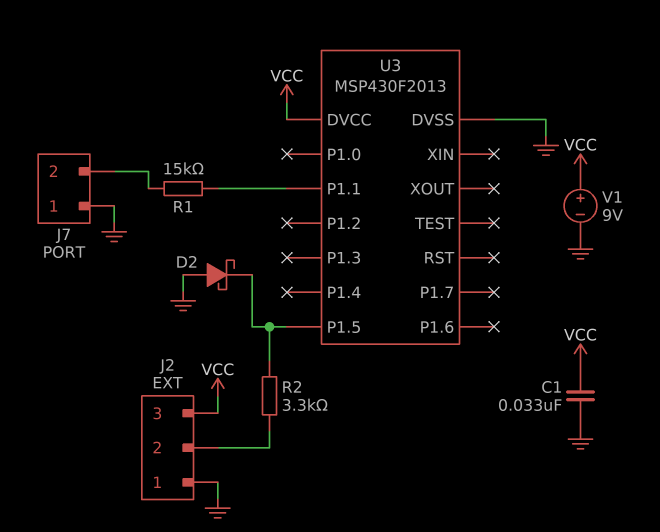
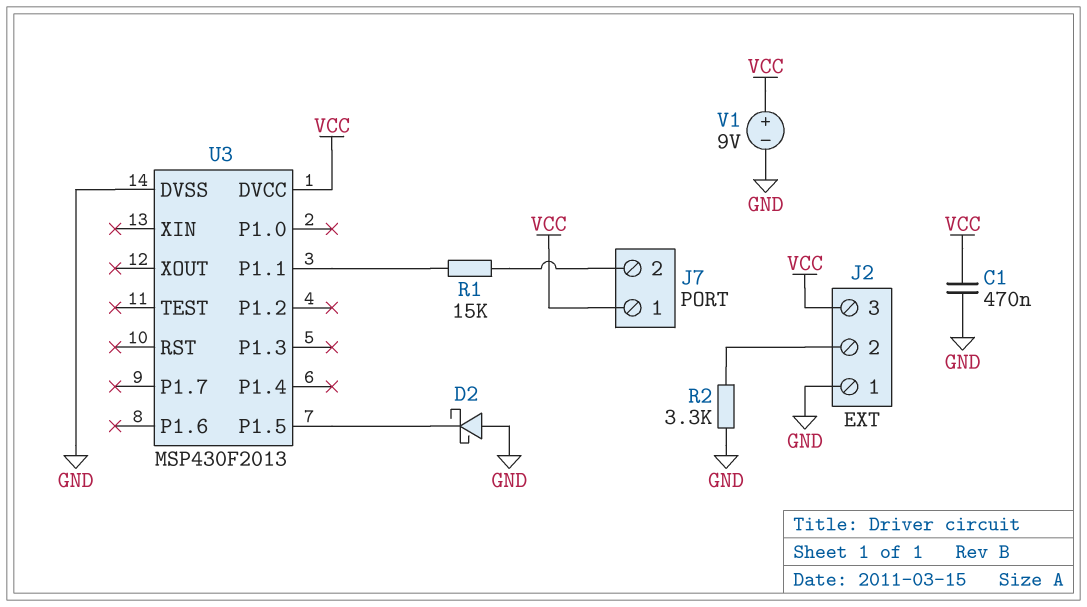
C1: 33nF (GND, VCC) -> 470nF (GND, VCC)
J7 pin 1: GND -> VCC
R2: 3.3k (J2/2, U3/P1.5) -> 3.3k (GND, J2/2)

